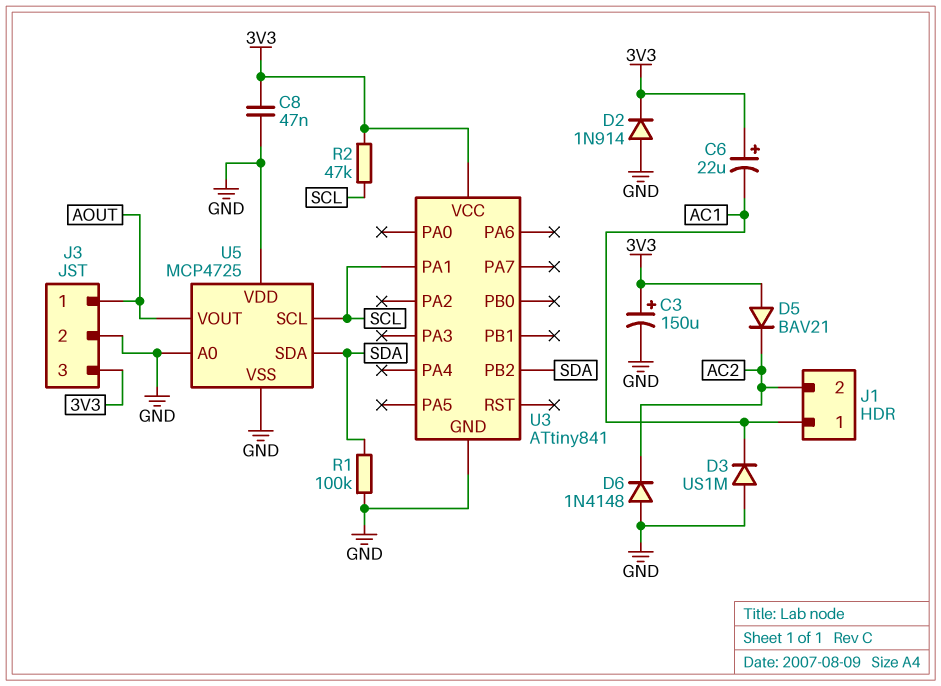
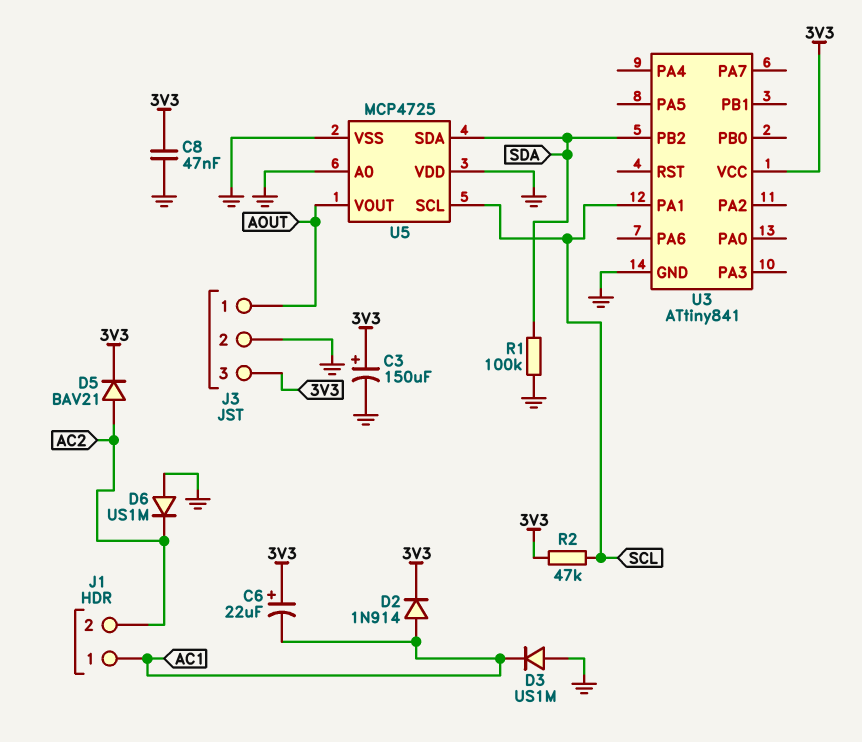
D2: diode 1N914 (A GND, K 3V3) -> diode 1N914 (A AC1, K 3V3)
D5: diode BAV21 (A 3V3, K AC2) -> diode BAV21 (A AC2, K 3V3)
D6: diode 1N4148 (A GND, K AC2) -> diode US1M (A GND, K AC2)

